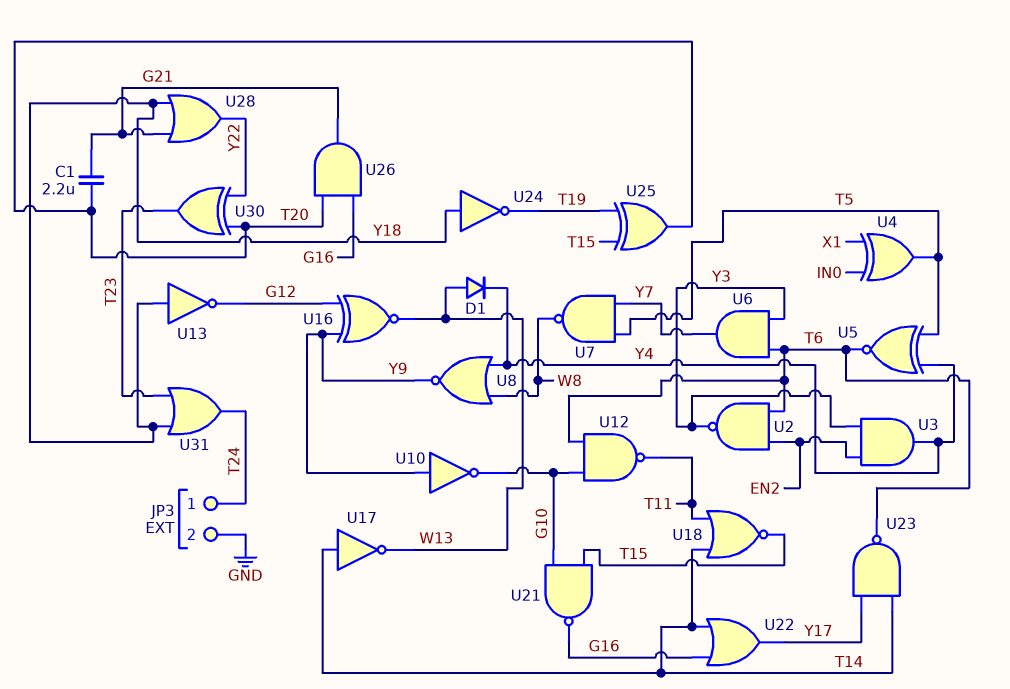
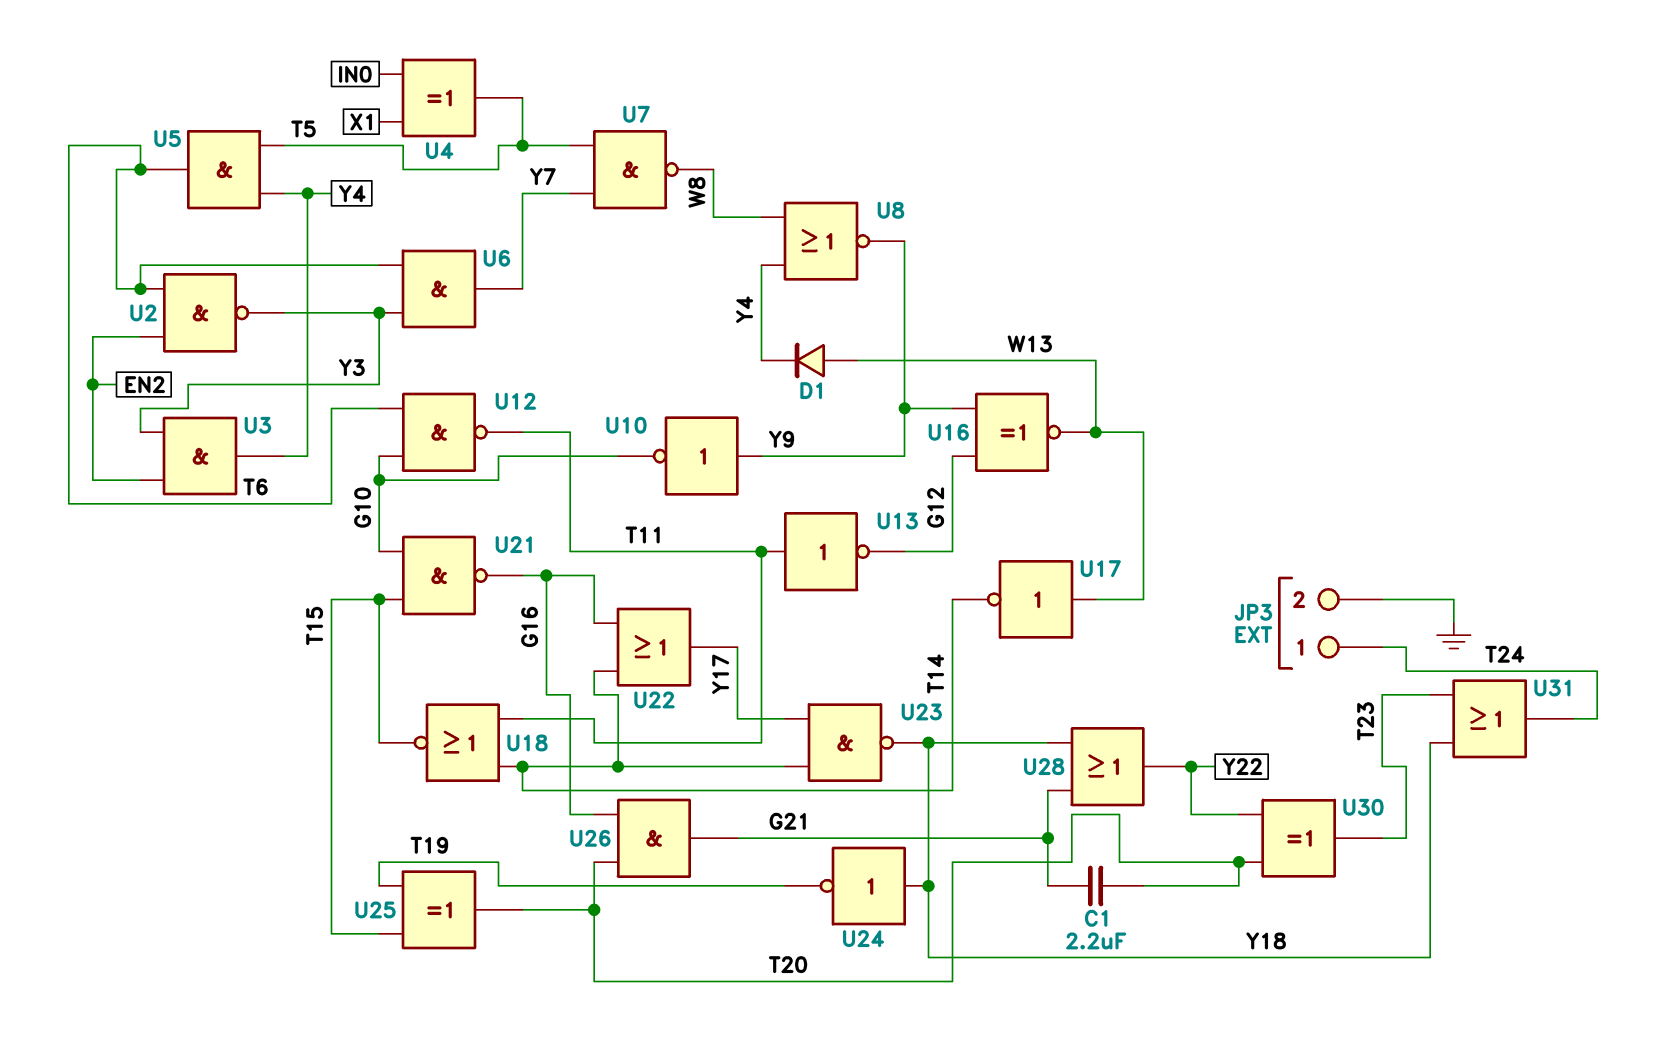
U5: XNOR (in T5, in Y4, out T6) -> AND (in T5, in Y4, out T6)
U13: NOT (in Y18, out G12) -> NOT (in T11, out G12)
U17: NOT (in T14, out W13) -> NOT (in W13, out T14)
U23: NAND (in T14, in Y17, out T6) -> NAND (in T14, in Y17, out Y18)

